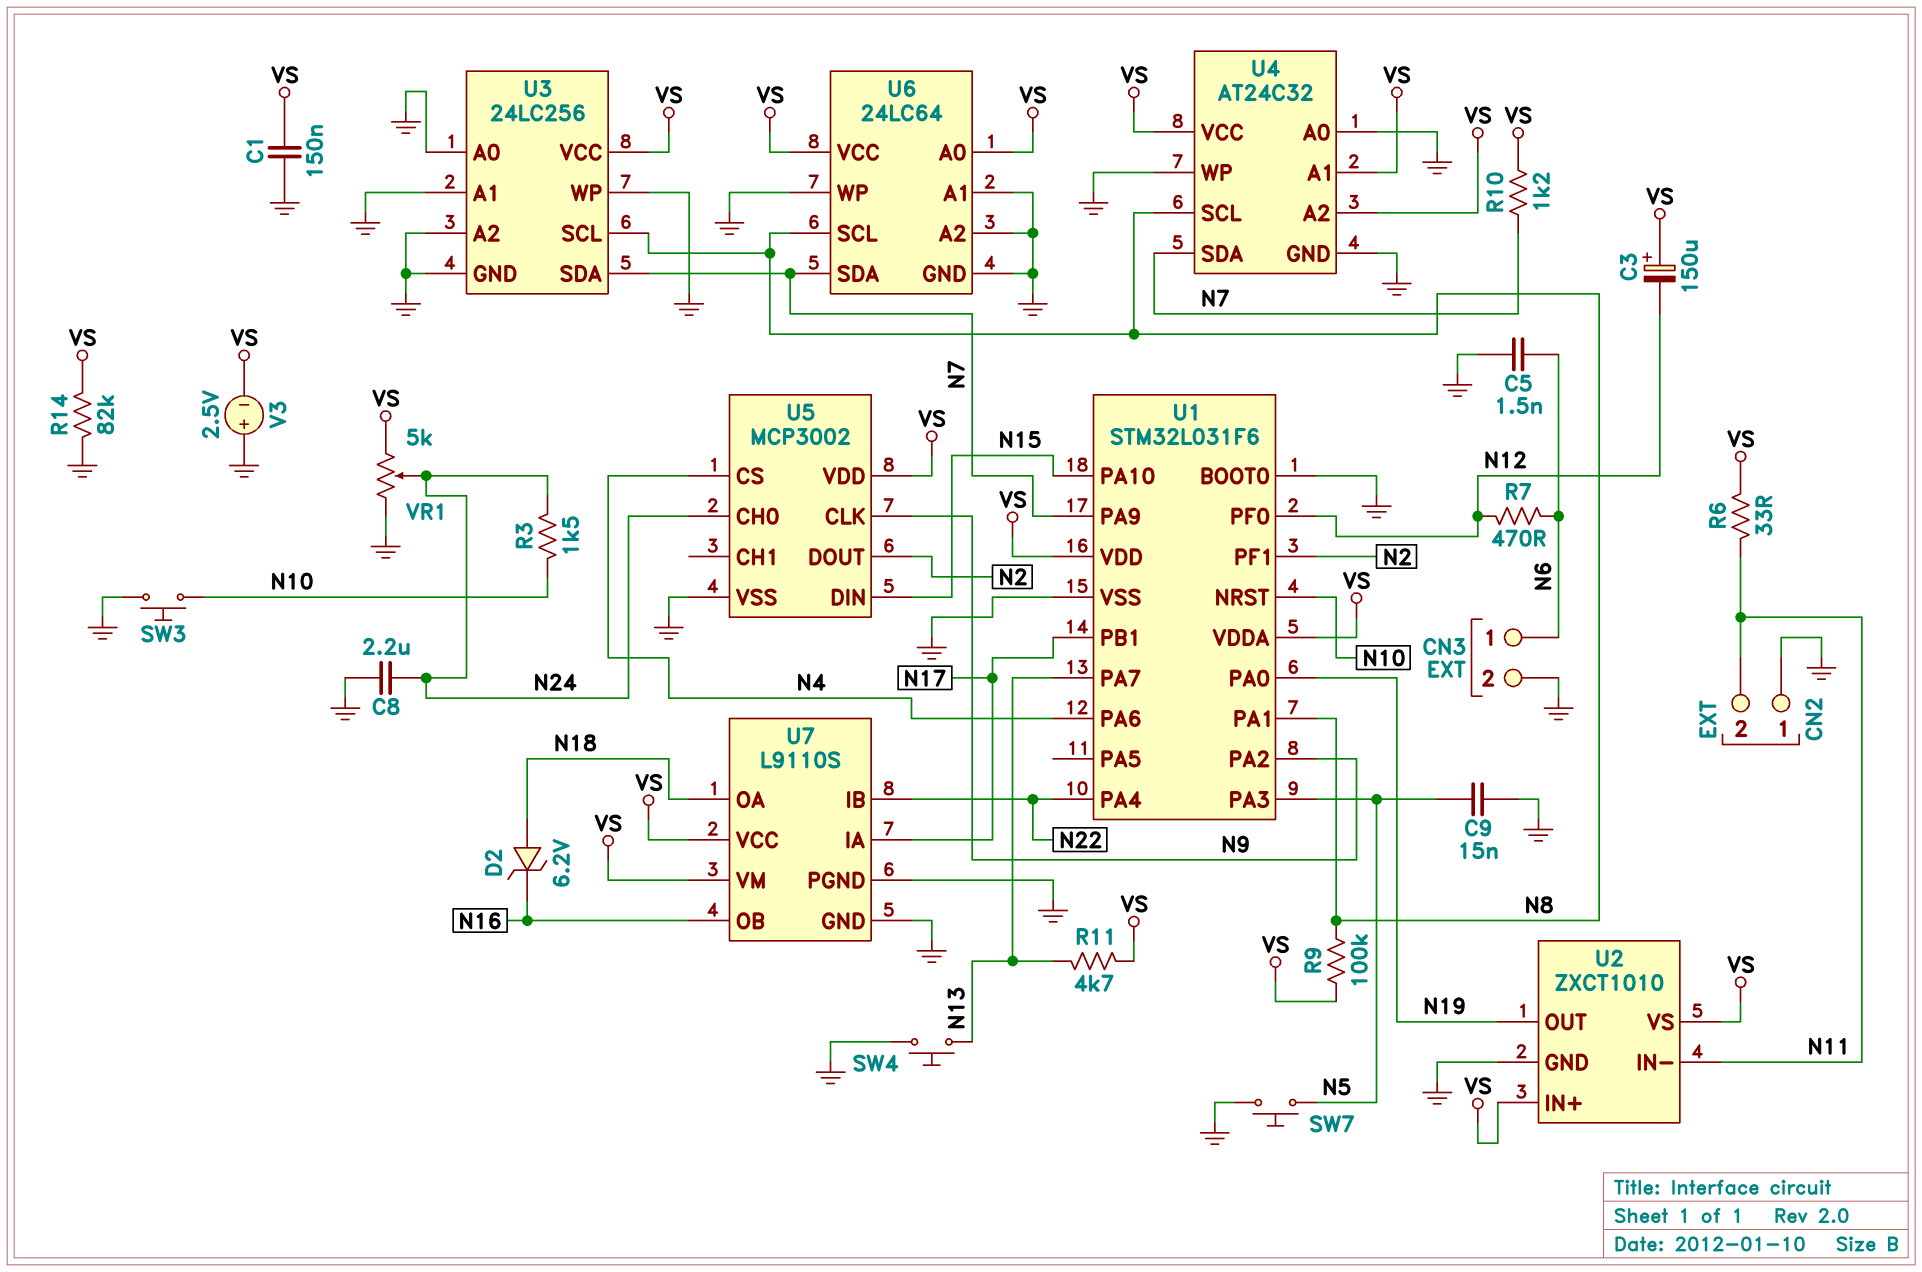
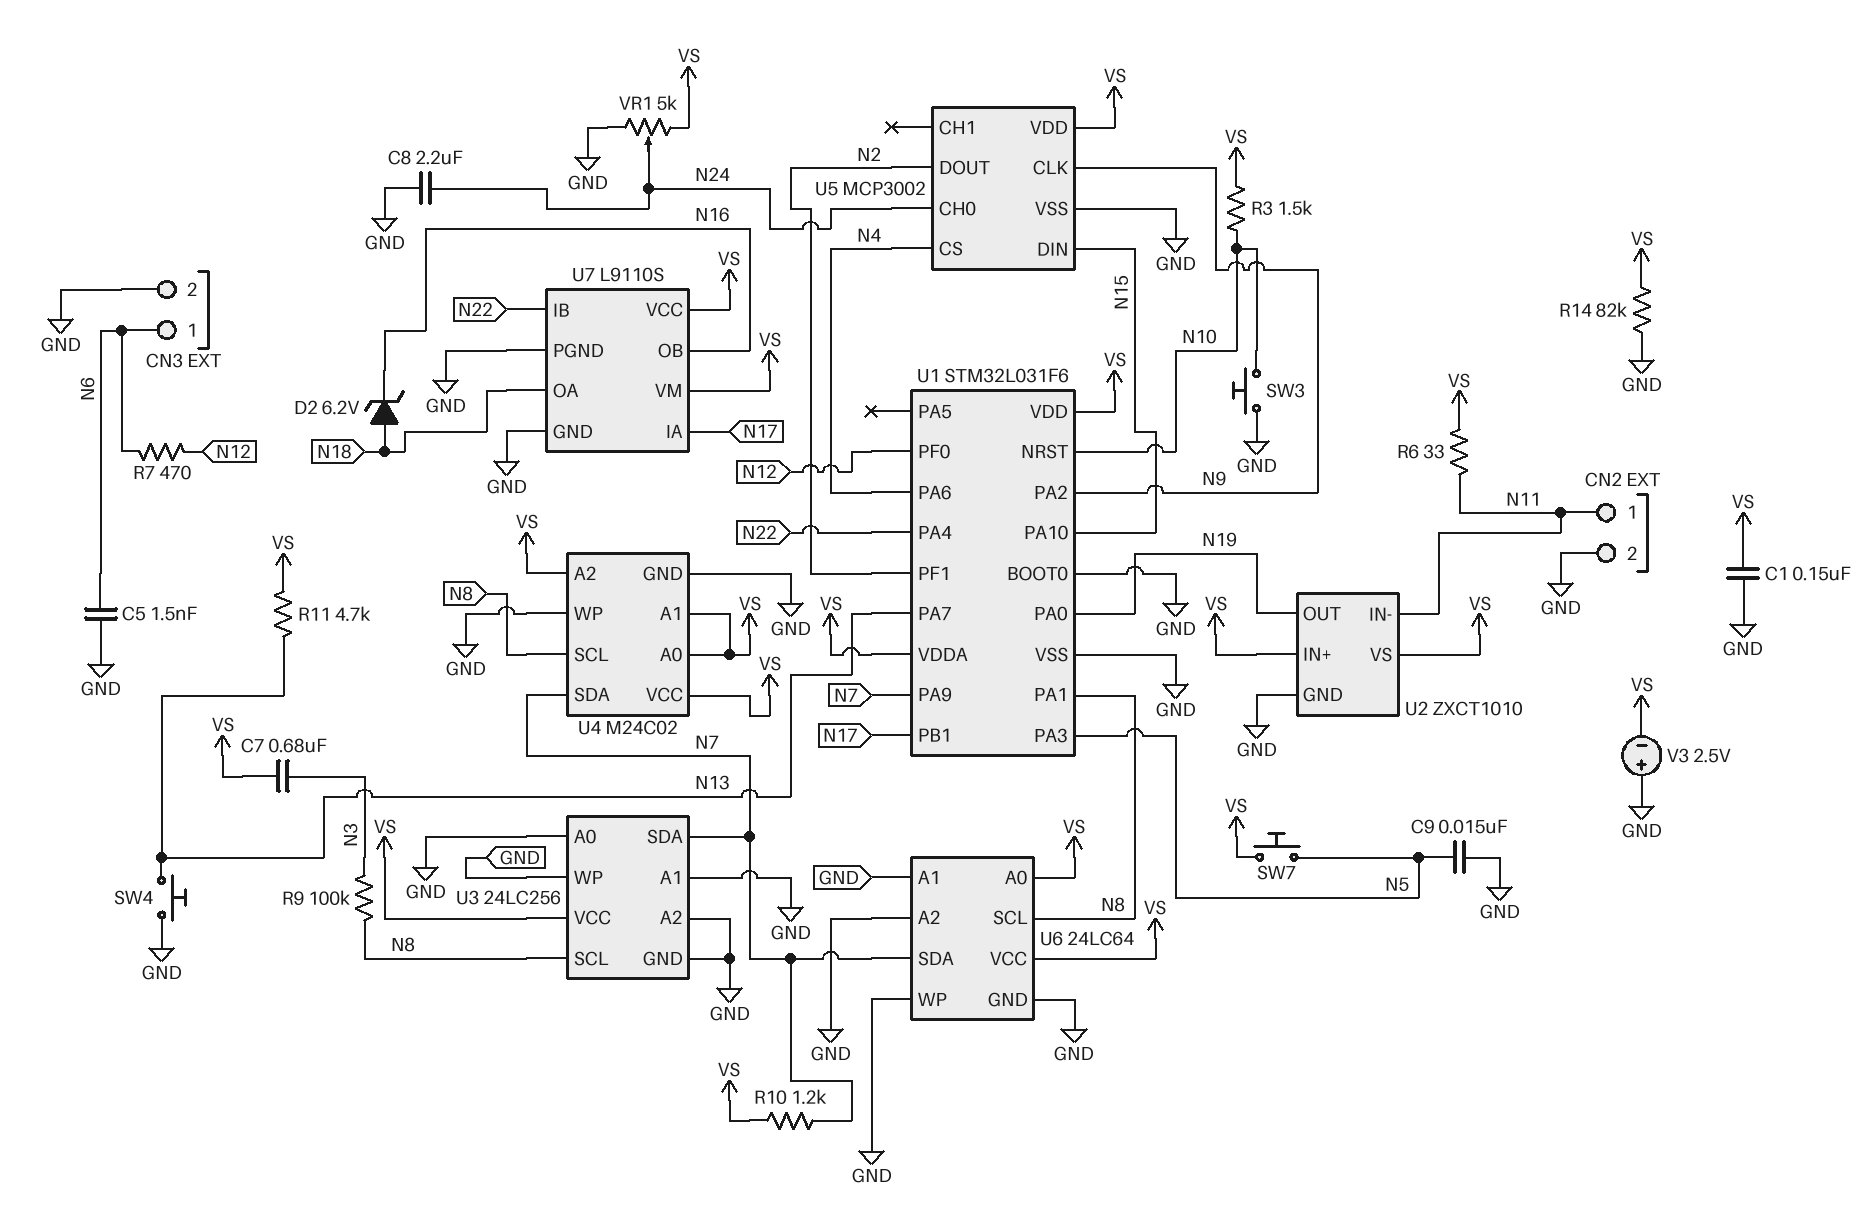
C3: 150uF (plus VS, minus N12) -> none
C7: none -> 680nF (N3, VS)
CN2 pin 1: GND -> N11
CN2 pin 2: N11 -> GND
R3: 1.5k (N10, N24) -> 1.5k (N10, VS)
R9: 100k (N8, VS) -> 100k (N3, N8)
SW7: button (GND, N5) -> button (N5, VS)
U4: AT24C32 -> M24C02
U4 pin A0: GND -> VS

